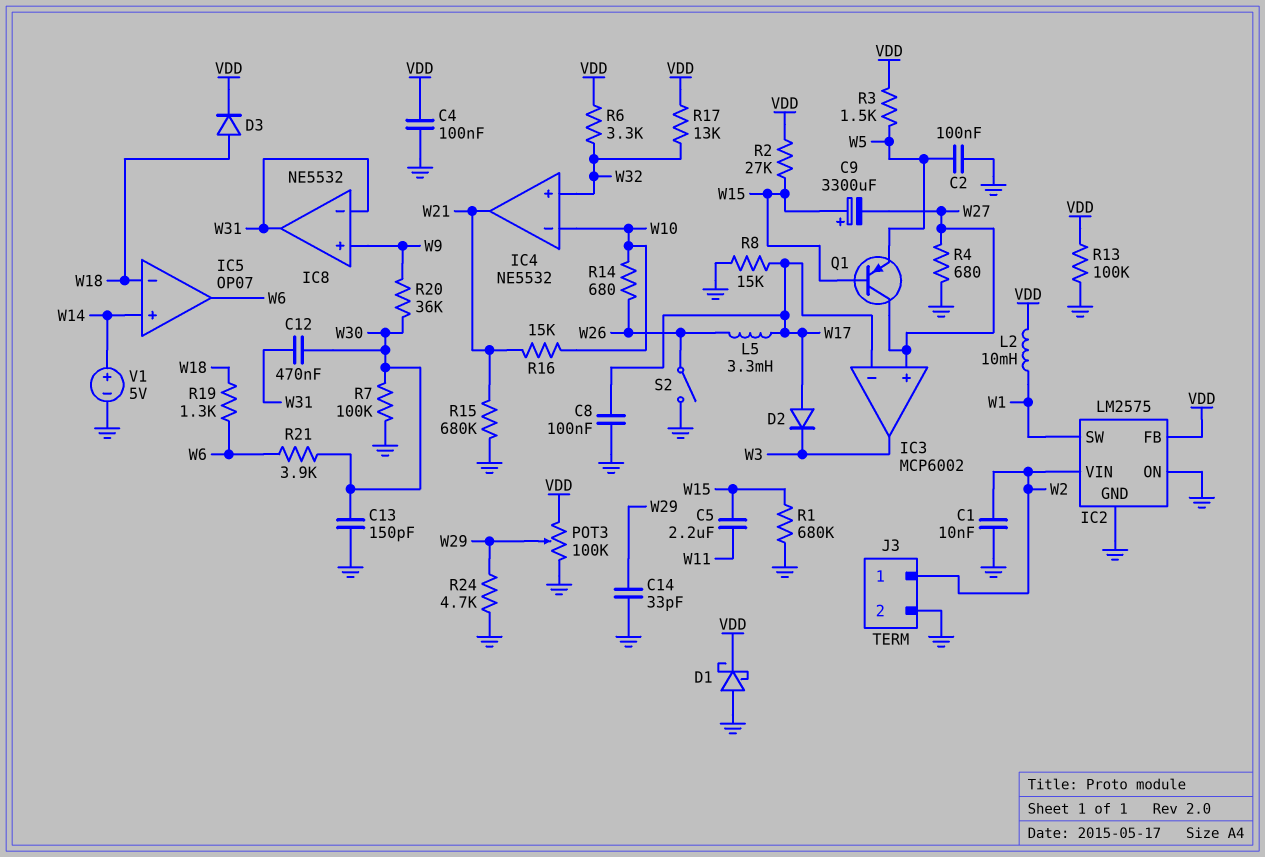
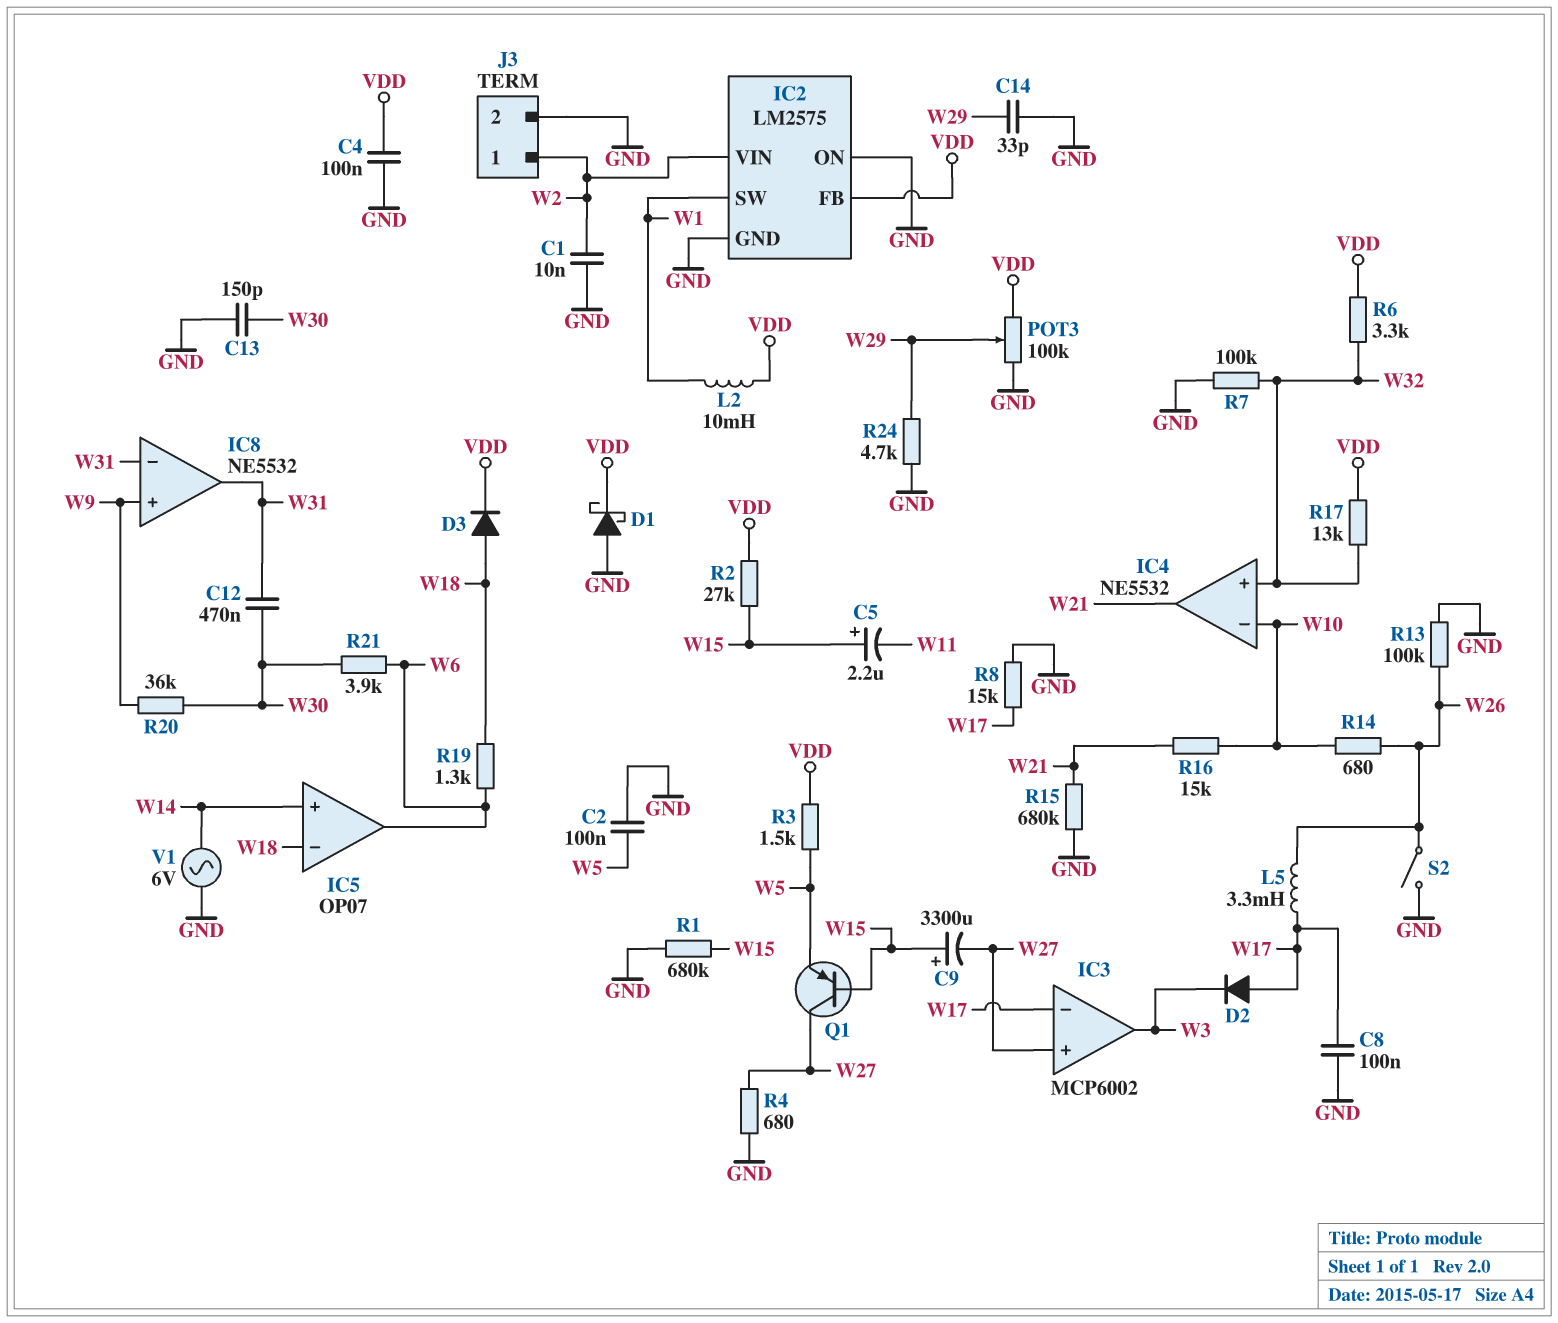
C5: 2.2uF (W11, W15) -> 2.2uF (plus W15, minus W11)
R7: 100k (GND, W30) -> 100k (GND, W32)
R13: 100k (GND, VDD) -> 100k (GND, W26)
V1: 5V (plus W14, minus GND) -> AC 6V (GND, W14)

